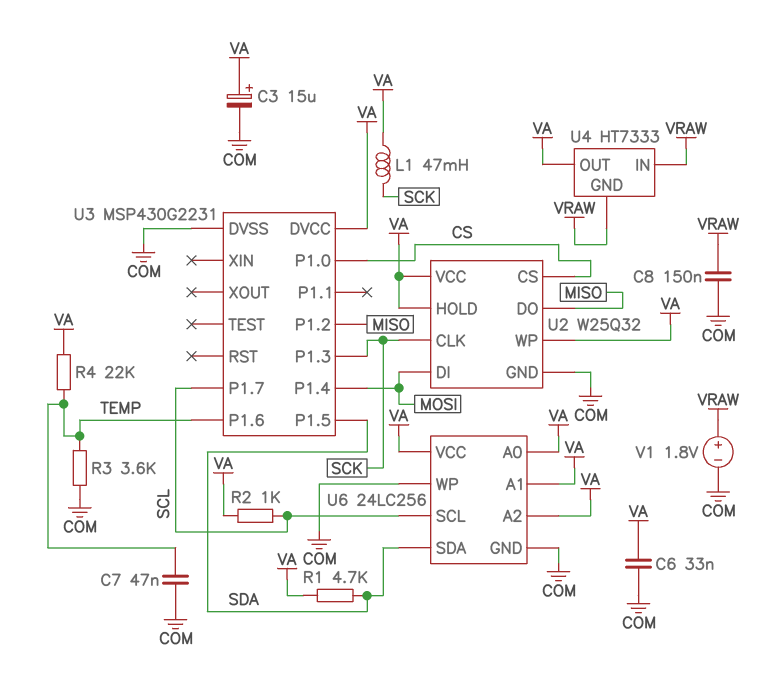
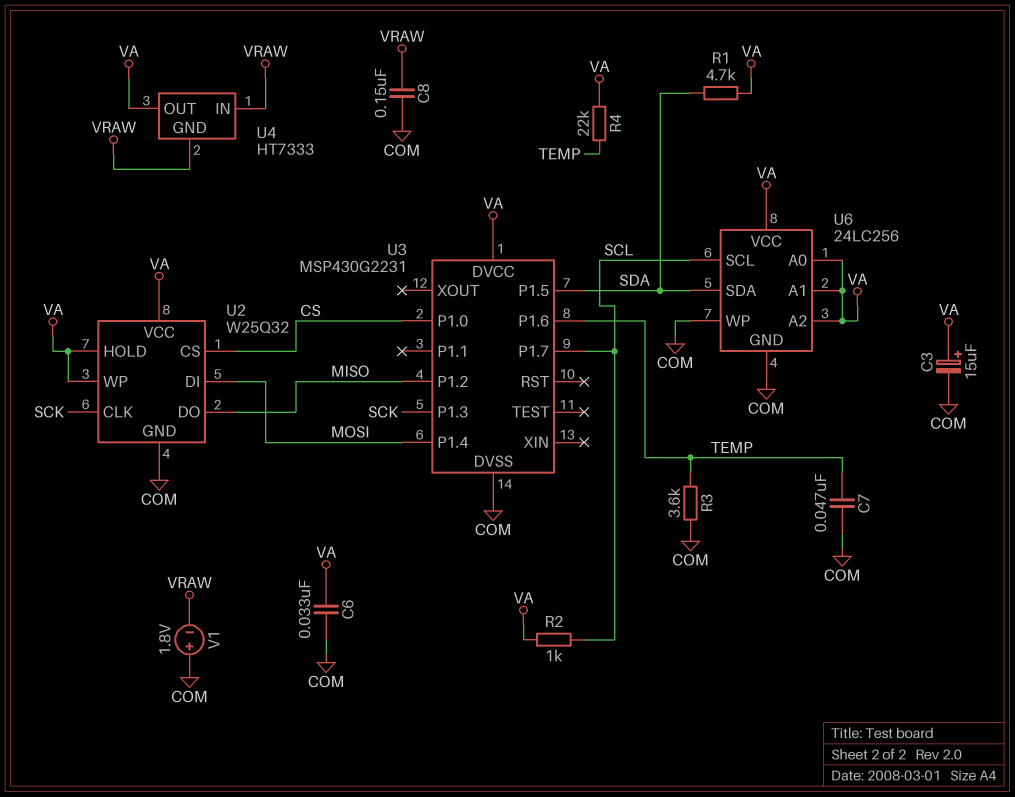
L1: 47mH (SCK, VA) -> none
V1: 1.8V (plus VRAW, minus COM) -> 1.8V (plus COM, minus VRAW)

